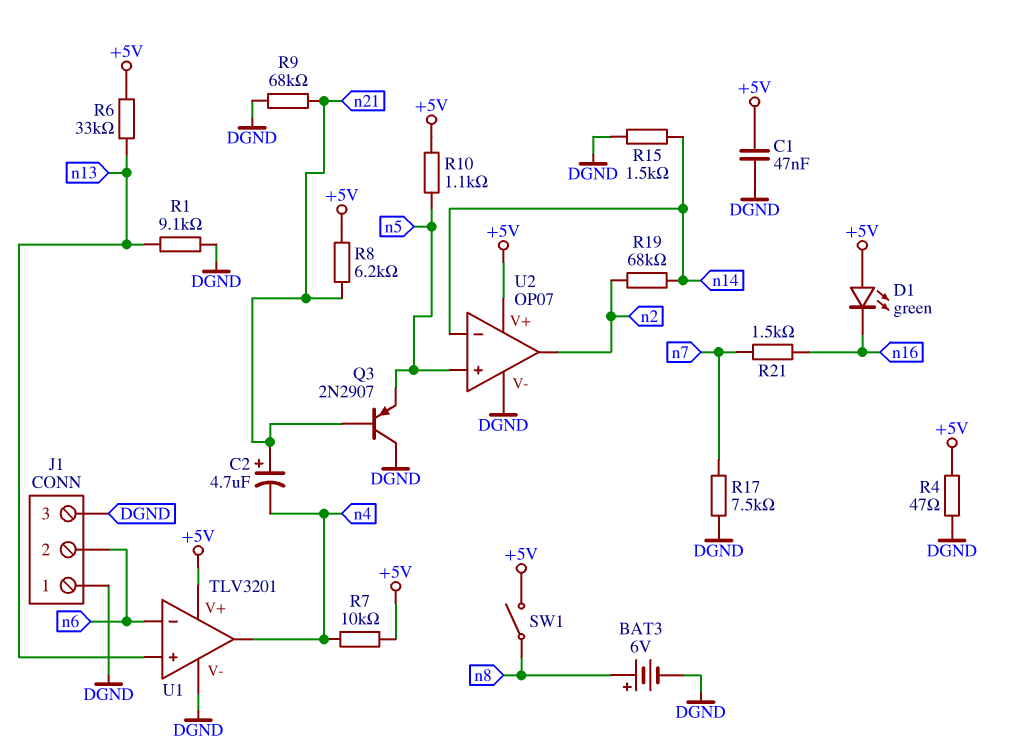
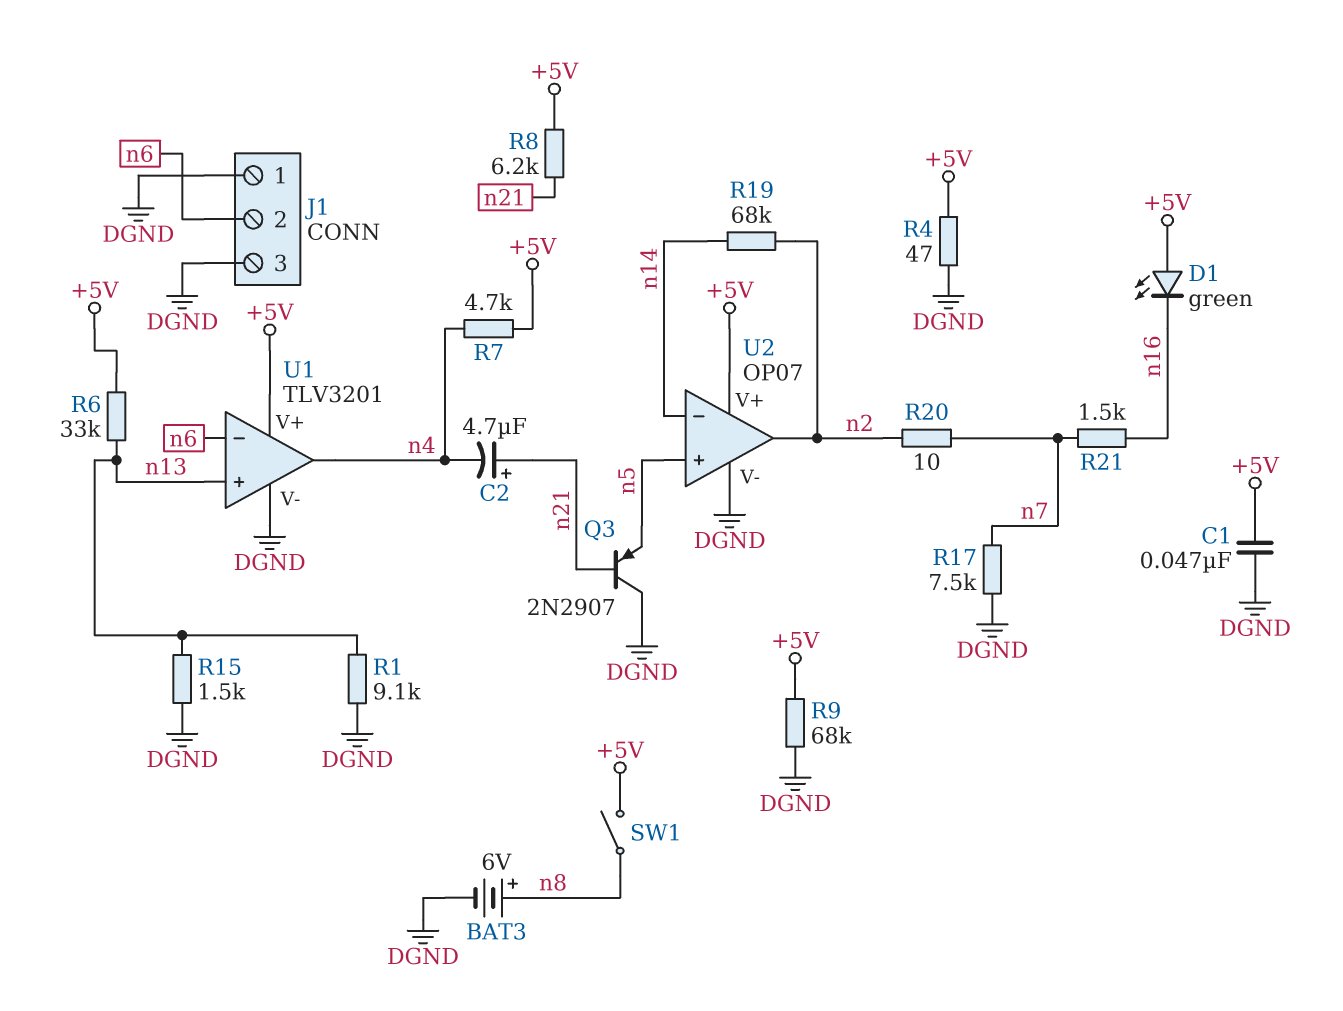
R7: 10k (+5V, n4) -> 4.7k (+5V, n4)
R9: 68k (DGND, n21) -> 68k (+5V, DGND)
R10: 1.1k (+5V, n5) -> none
R15: 1.5k (DGND, n14) -> 1.5k (DGND, n13)
R20: none -> 10 (n2, n7)

